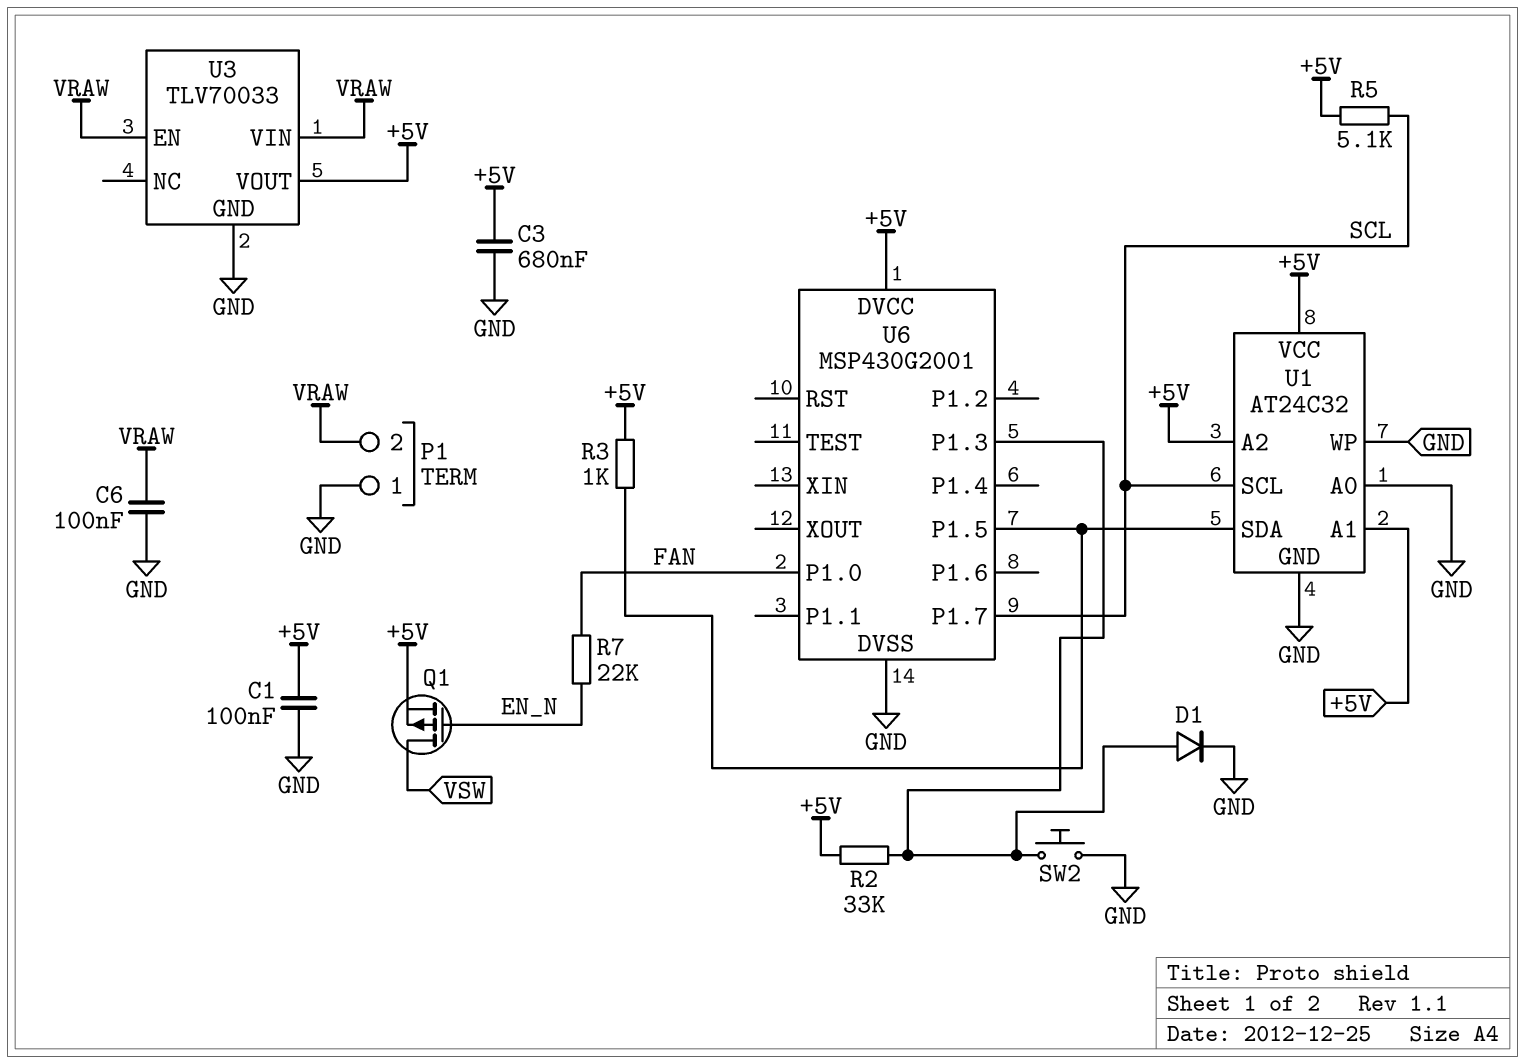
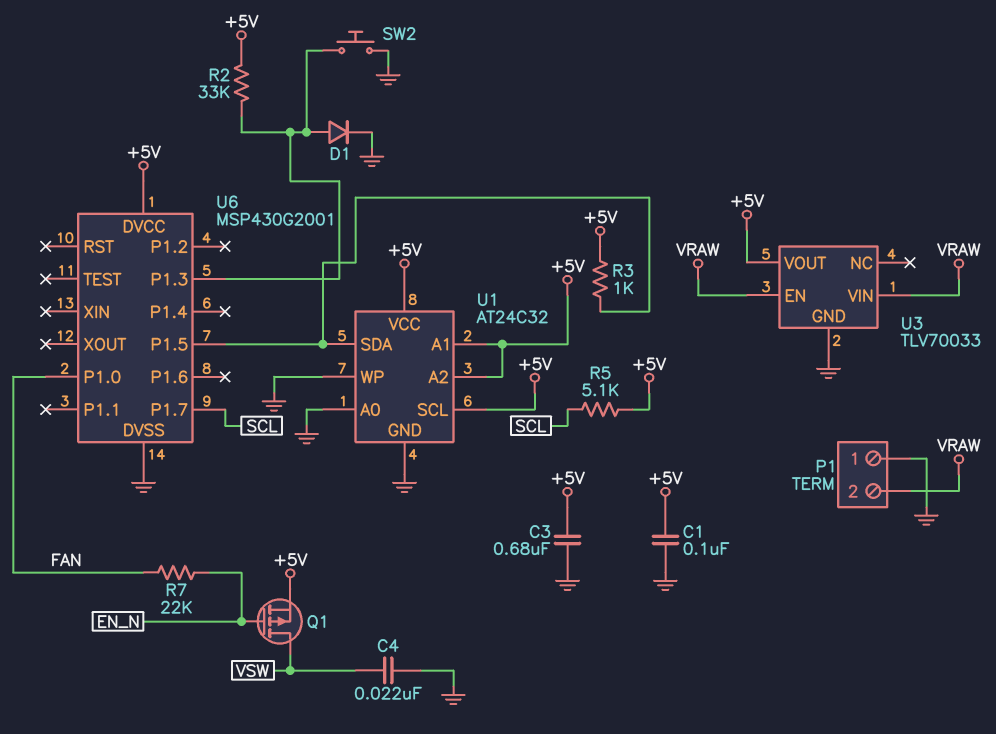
C4: none -> 22nF (GND, VSW)
C6: 100nF (GND, VRAW) -> none
U1 pin SCL: SCL -> +5V

